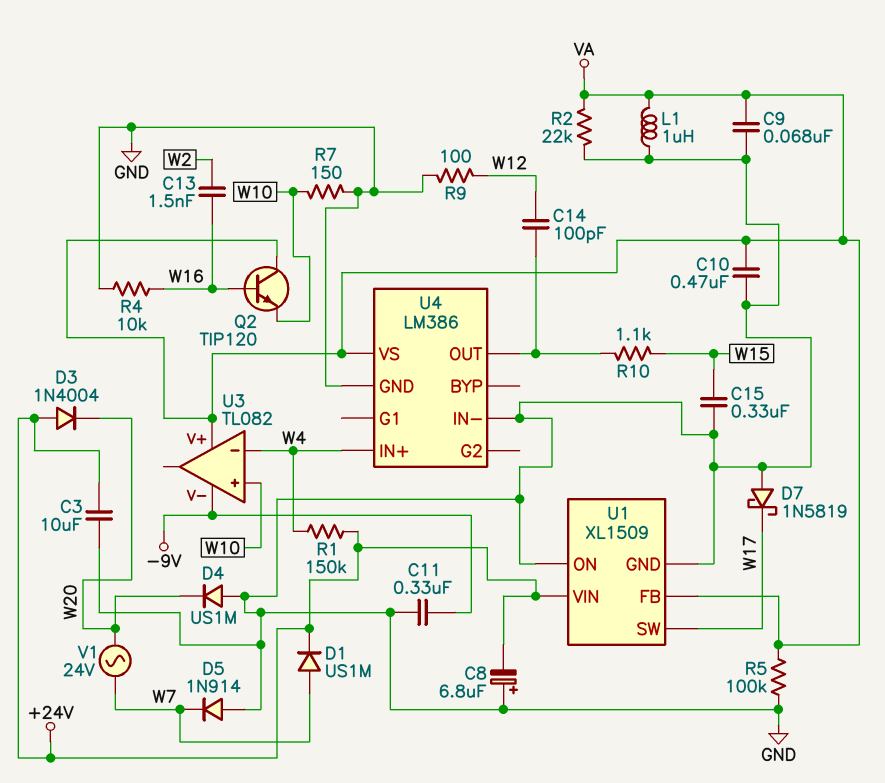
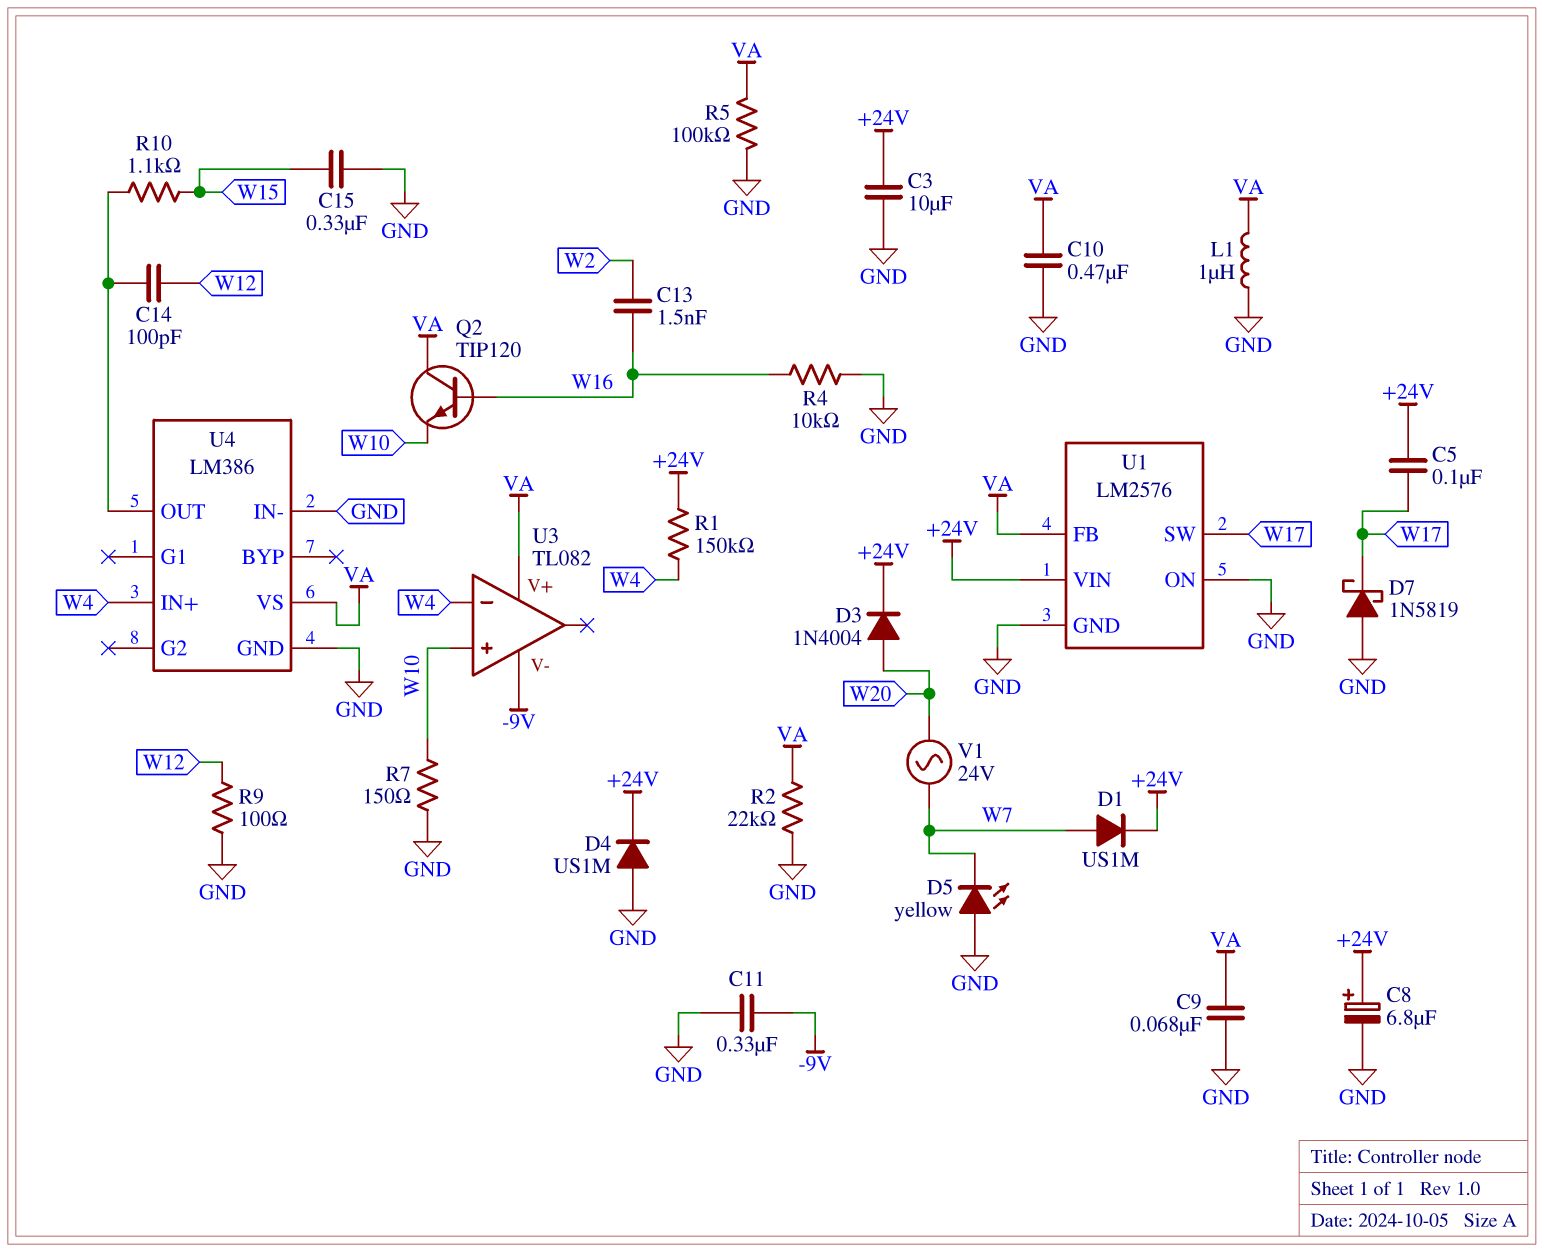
C5: none -> 100nF (+24V, W17)
C8: 6.8uF (plus GND, minus +24V) -> 6.8uF (plus +24V, minus GND)
D3: diode 1N4004 (A +24V, K W20) -> diode 1N4004 (A W20, K +24V)
D4: diode US1M (A GND, K W20) -> diode US1M (A GND, K +24V)
D5: diode 1N914 (A GND, K W7) -> LED yellow (A GND, K W7)
U1: XL1509 -> LM2576

